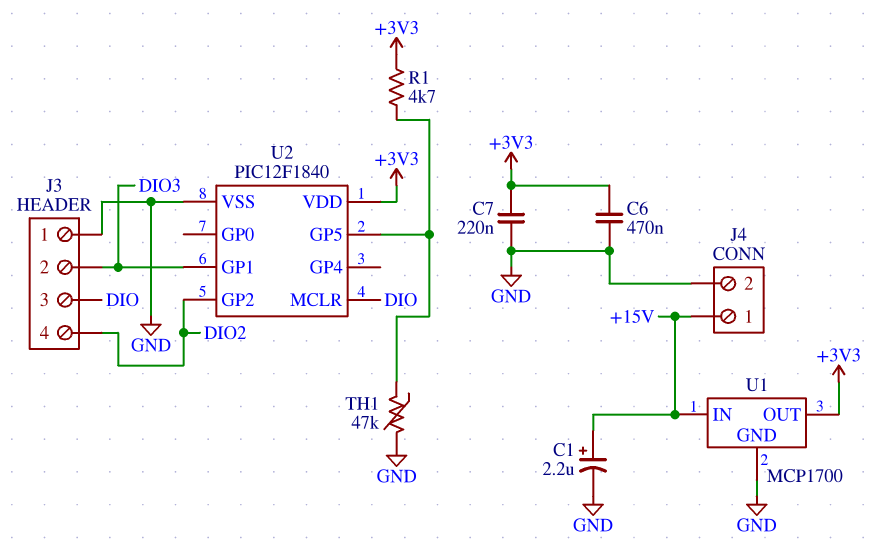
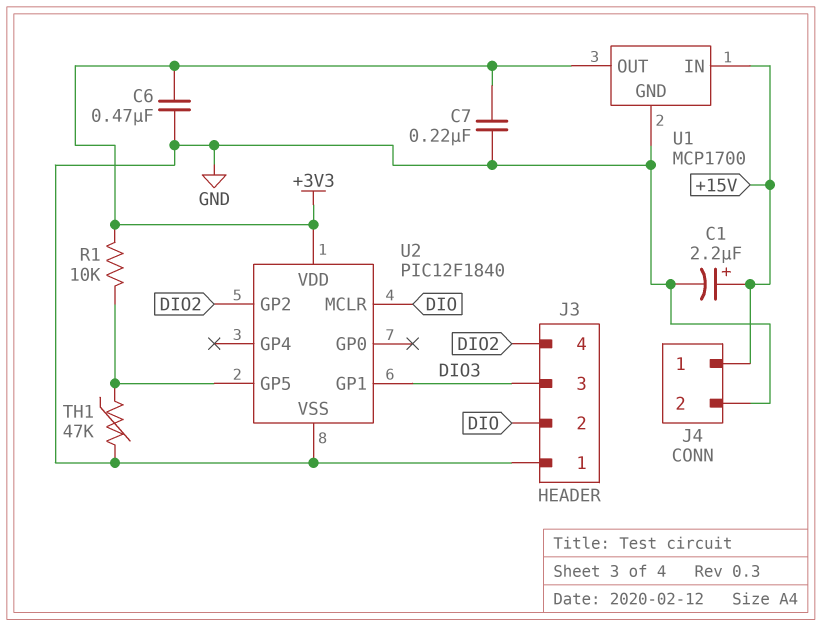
J3 pin 2: DIO3 -> DIO
J3 pin 3: DIO -> DIO3
R1: 4.7k (+3V3, U2/GP5) -> 10k (+3V3, U2/GP5)

